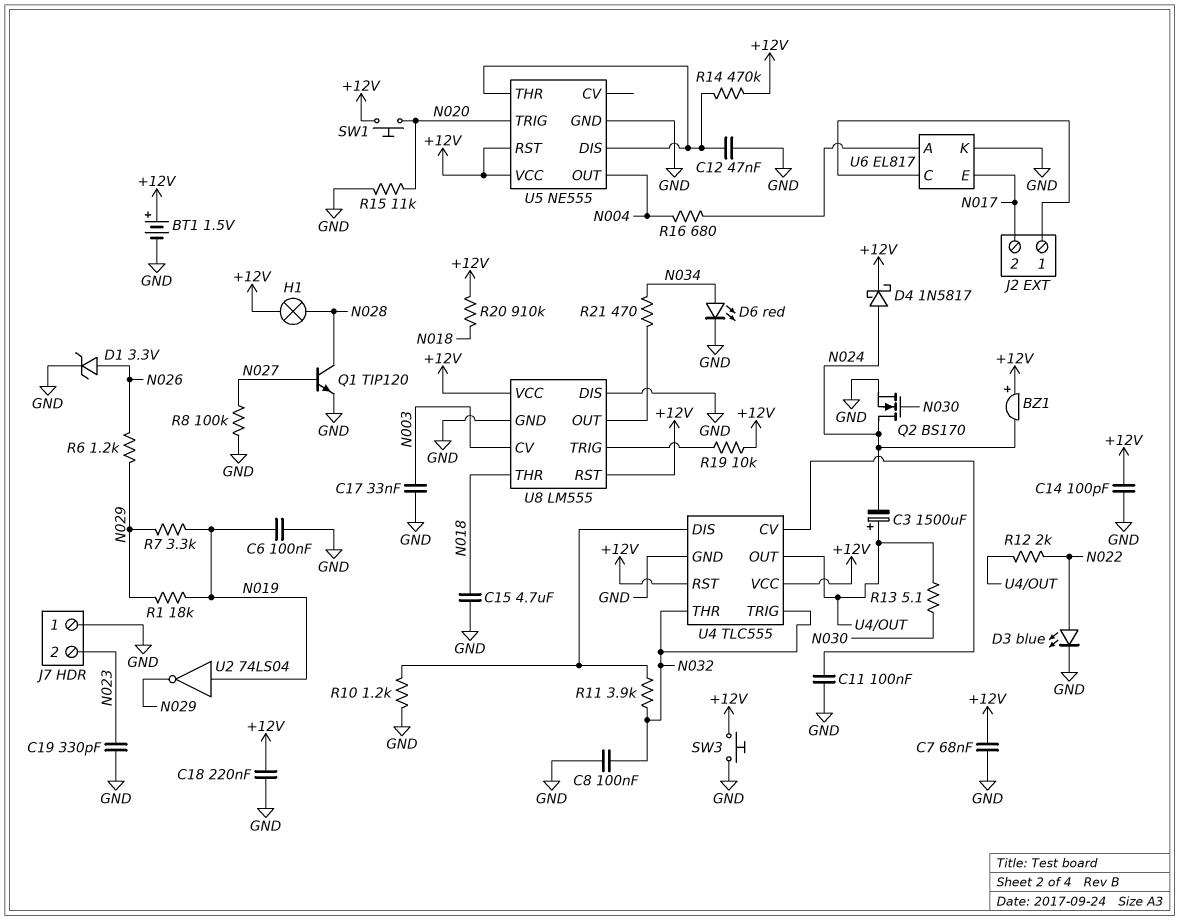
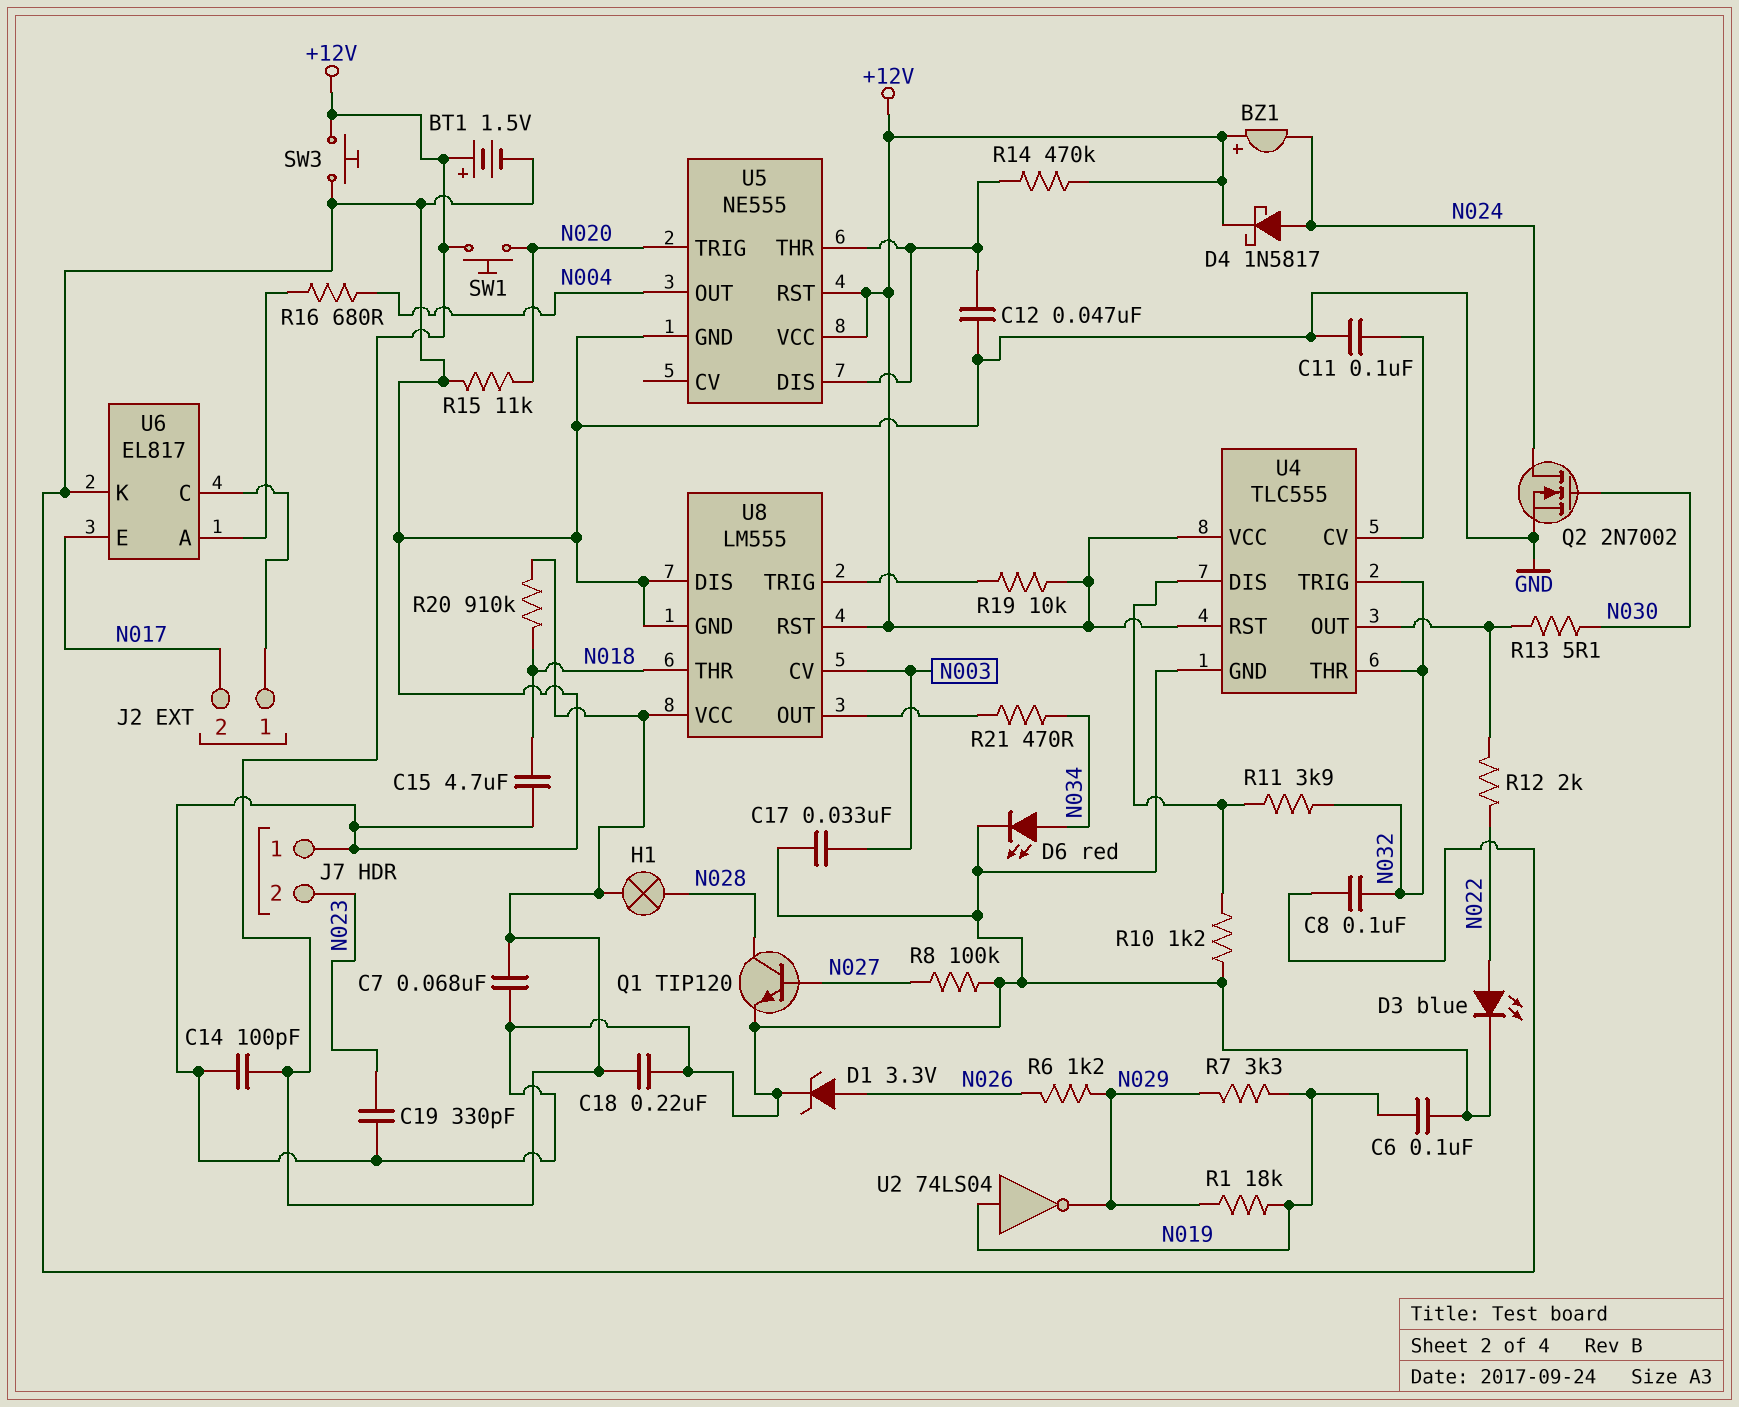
C3: 1500uF (plus U4/OUT, minus N024) -> none
Q2: NMOS BS170 (G N030, D N024, S GND) -> NMOS 2N7002 (G N030, D N024, S GND)

